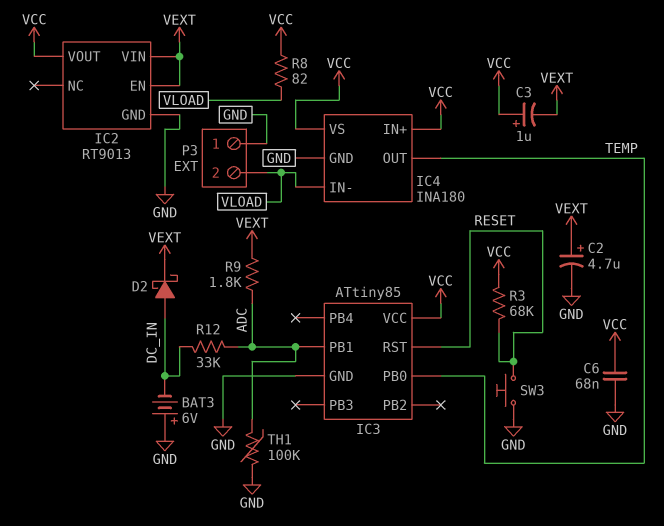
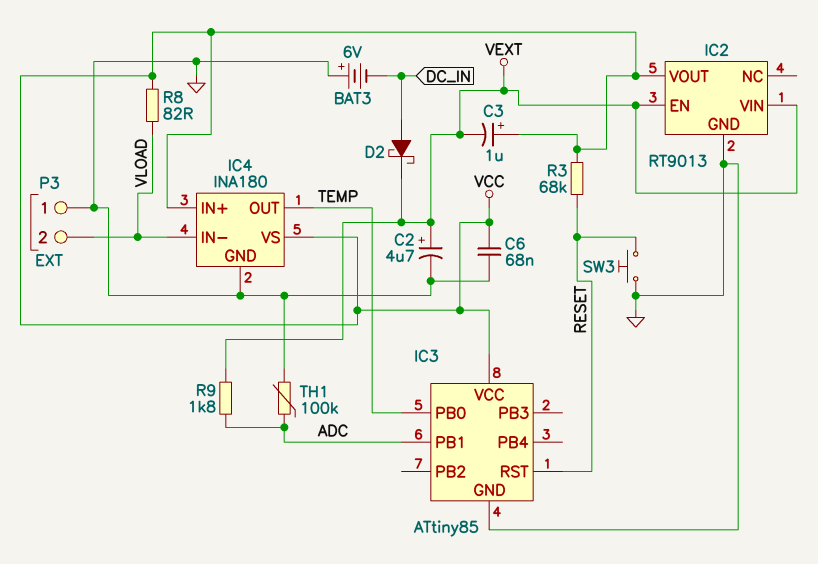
R12: 33k (ADC, DC_IN) -> none

